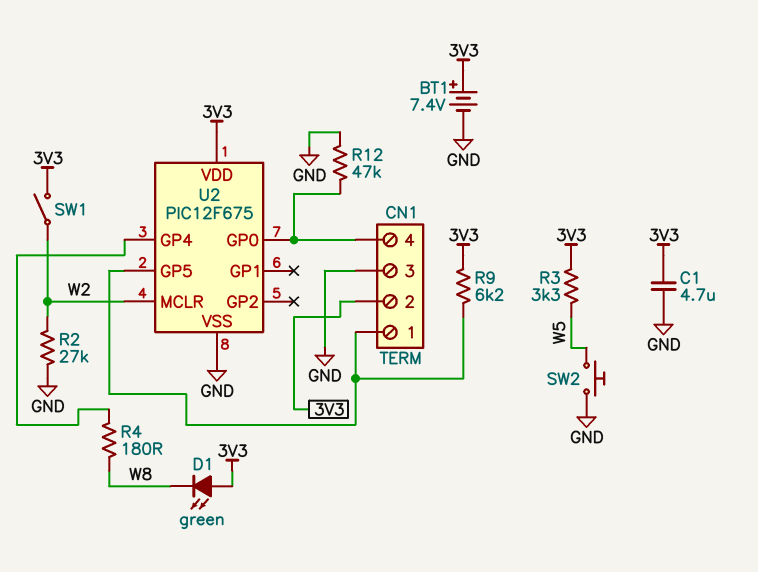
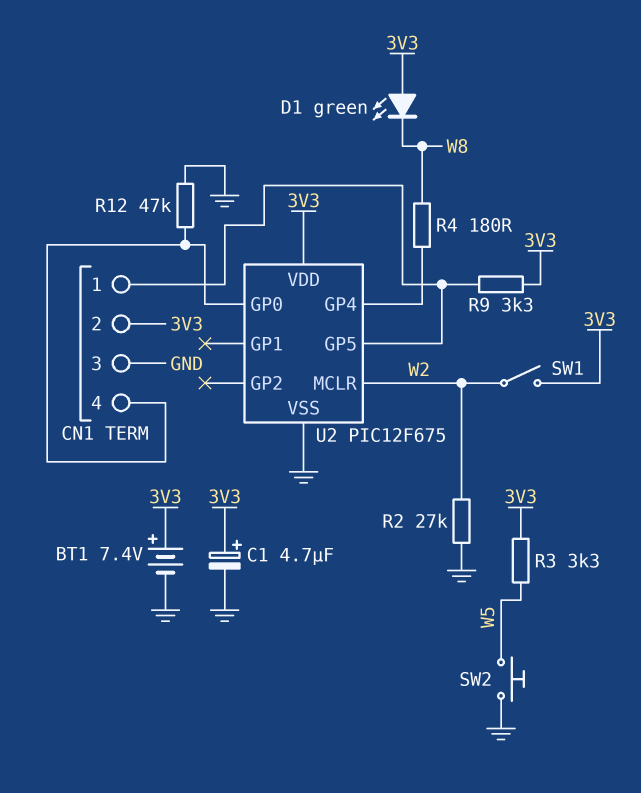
C1: 4.7uF (3V3, GND) -> 4.7uF (plus 3V3, minus GND)
R9: 6.2k (3V3, CN1/1) -> 3.3k (3V3, CN1/1)

